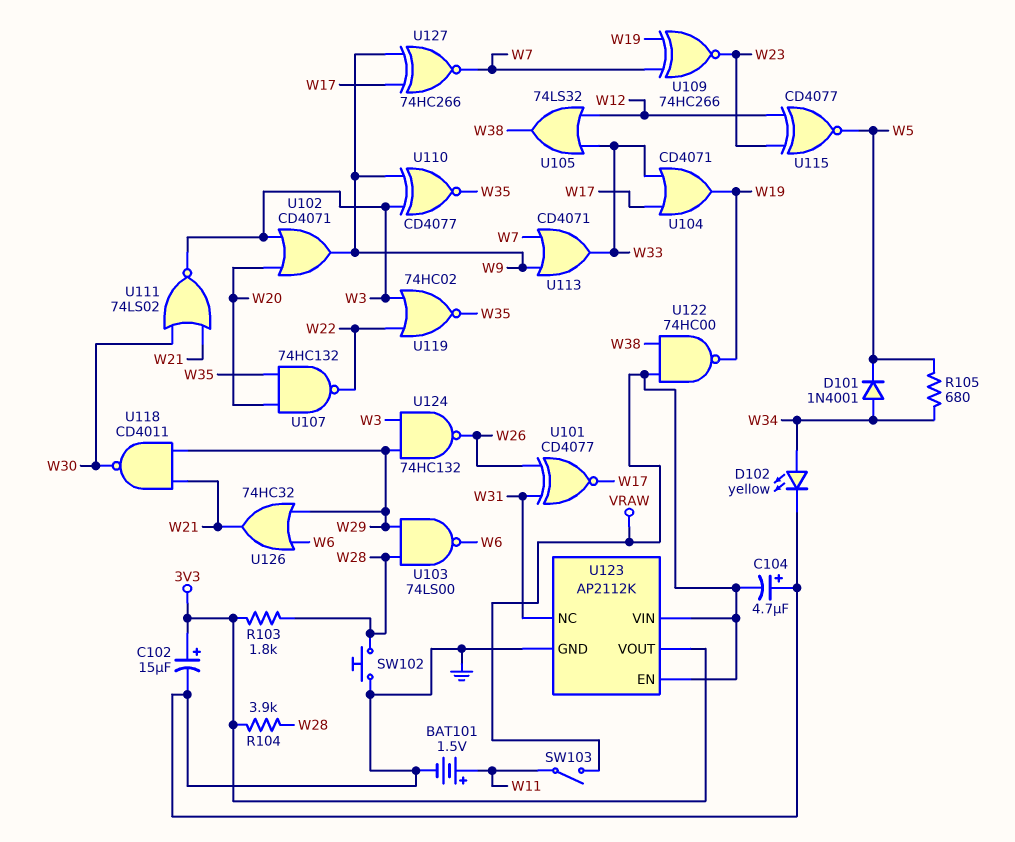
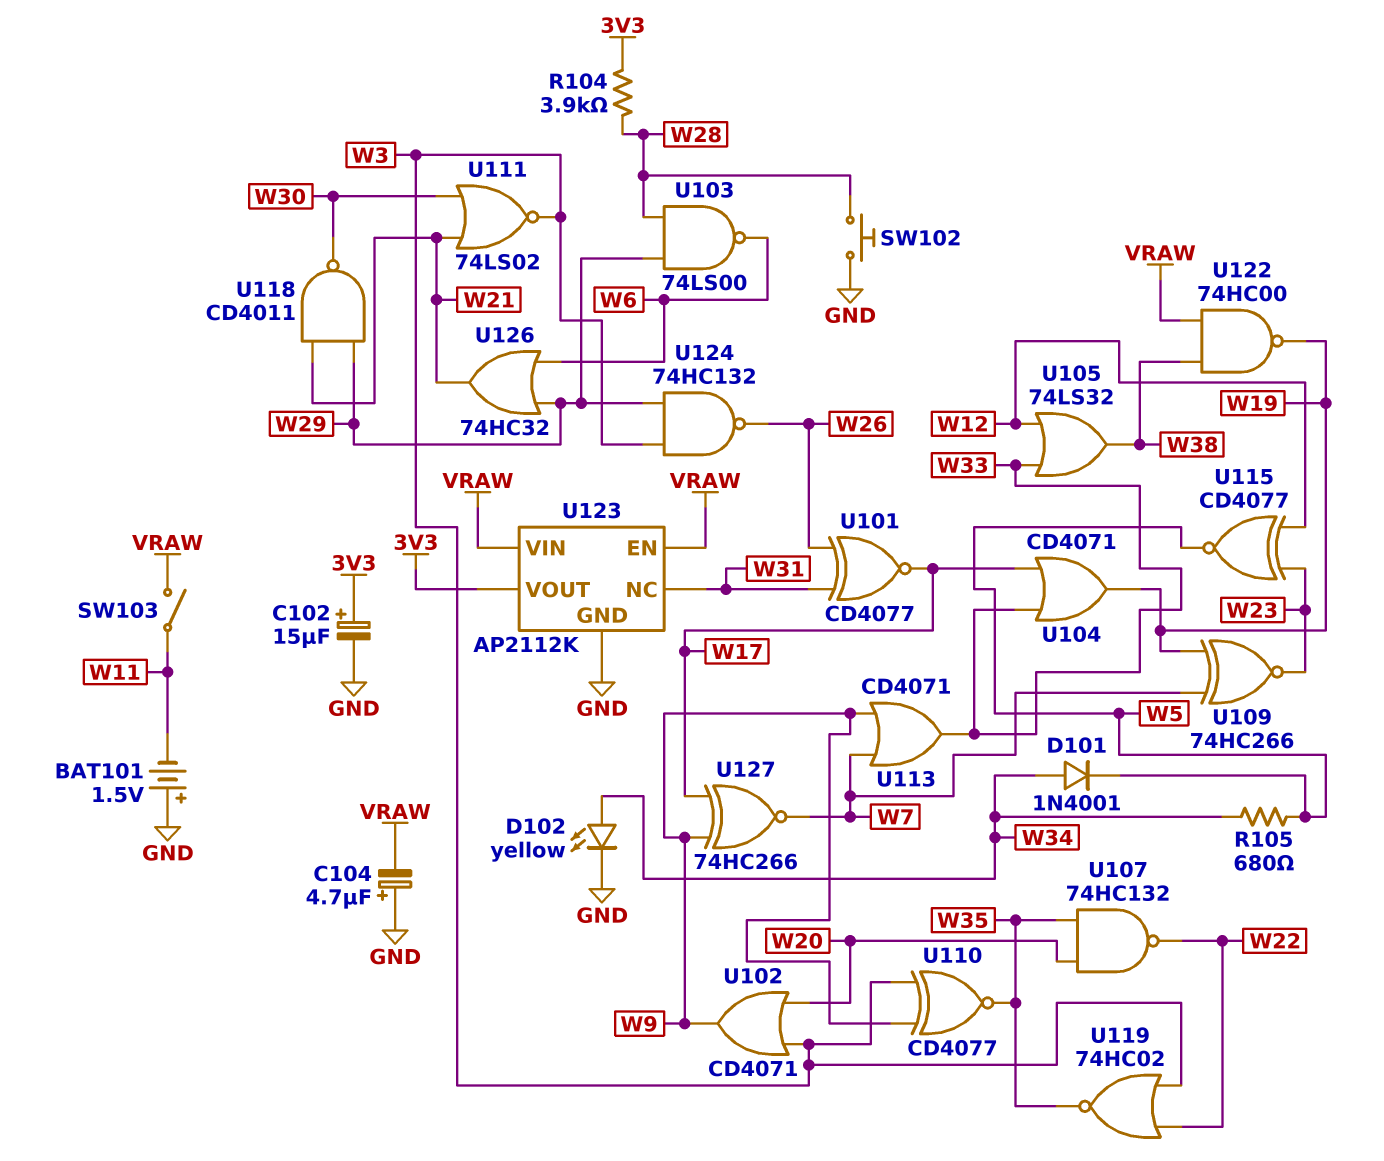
BAT101: 1.5V (plus W11, minus GND) -> 1.5V (plus GND, minus W11)
R103: 1.8k (3V3, W28) -> none

